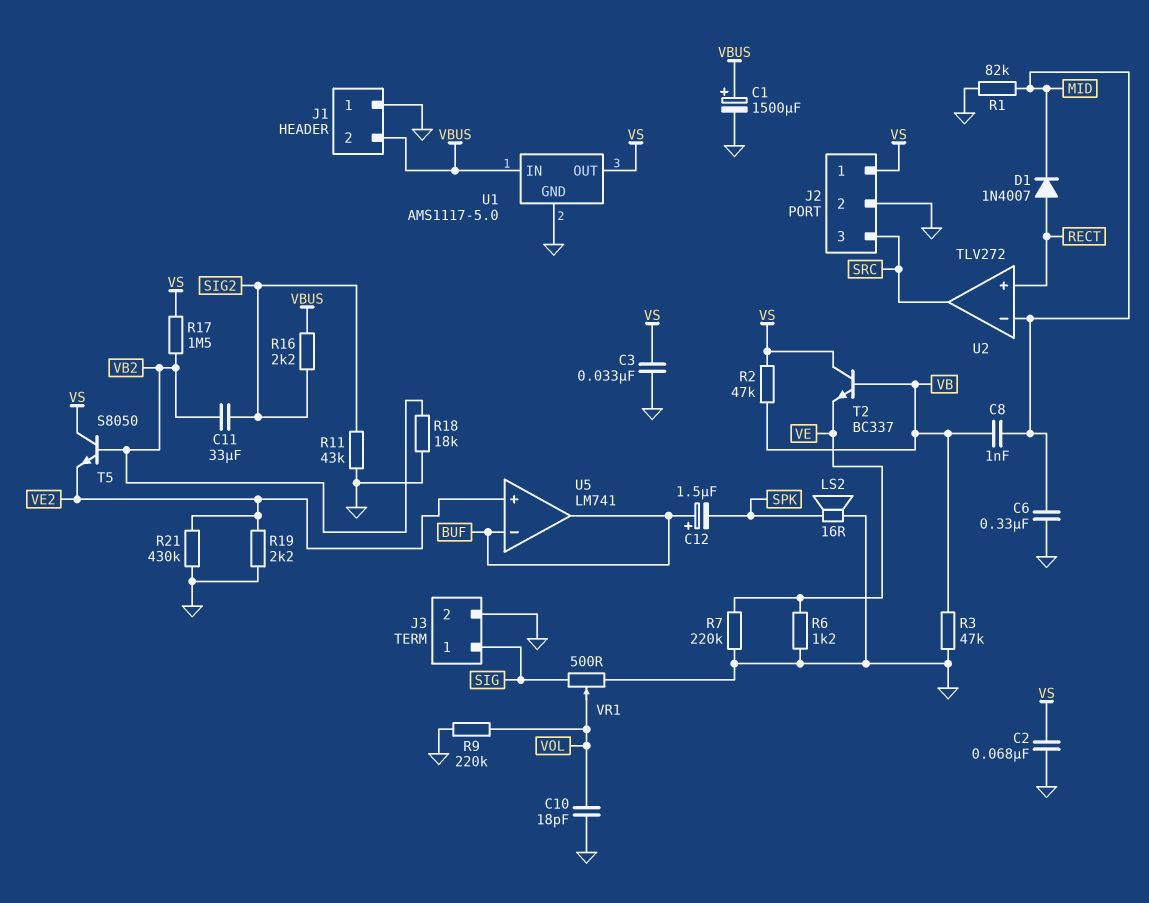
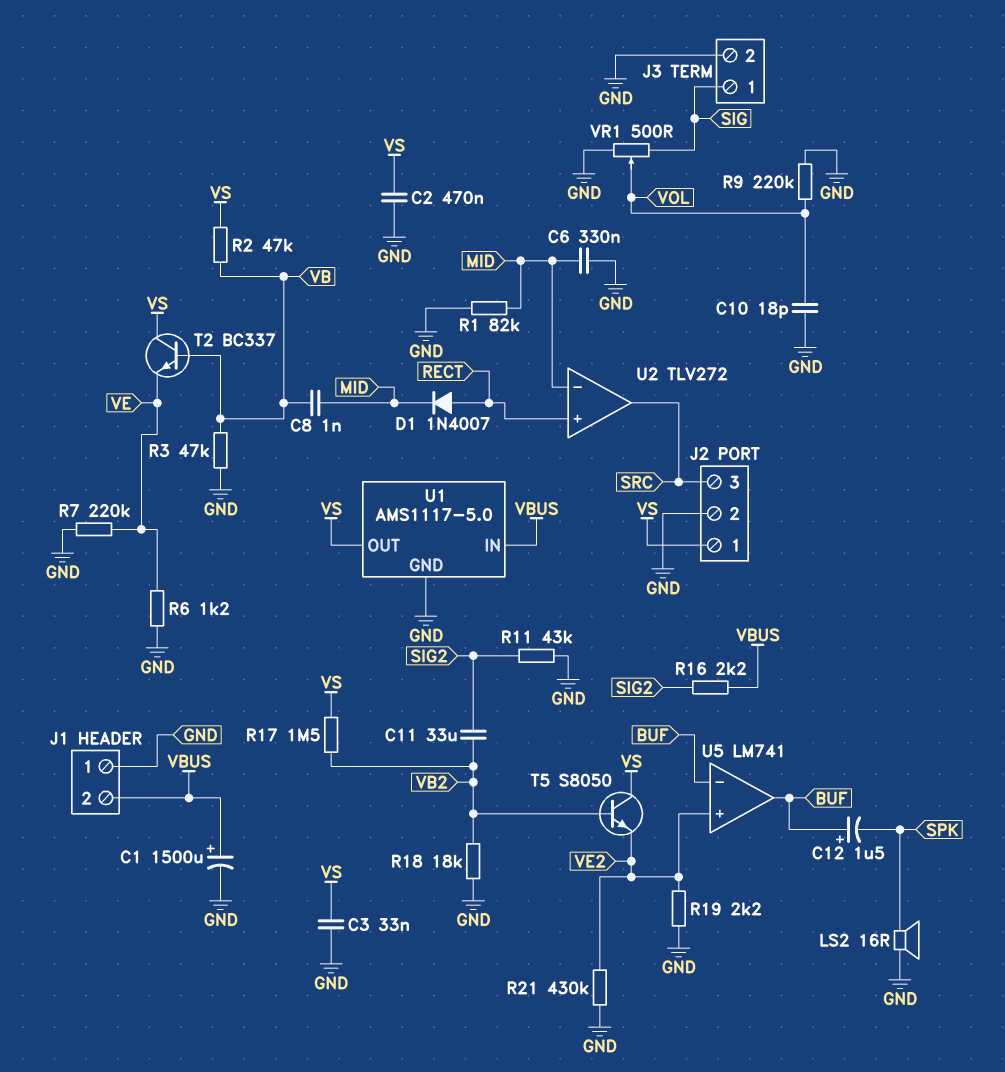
C2: 68nF (GND, VS) -> 470nF (GND, VS)

